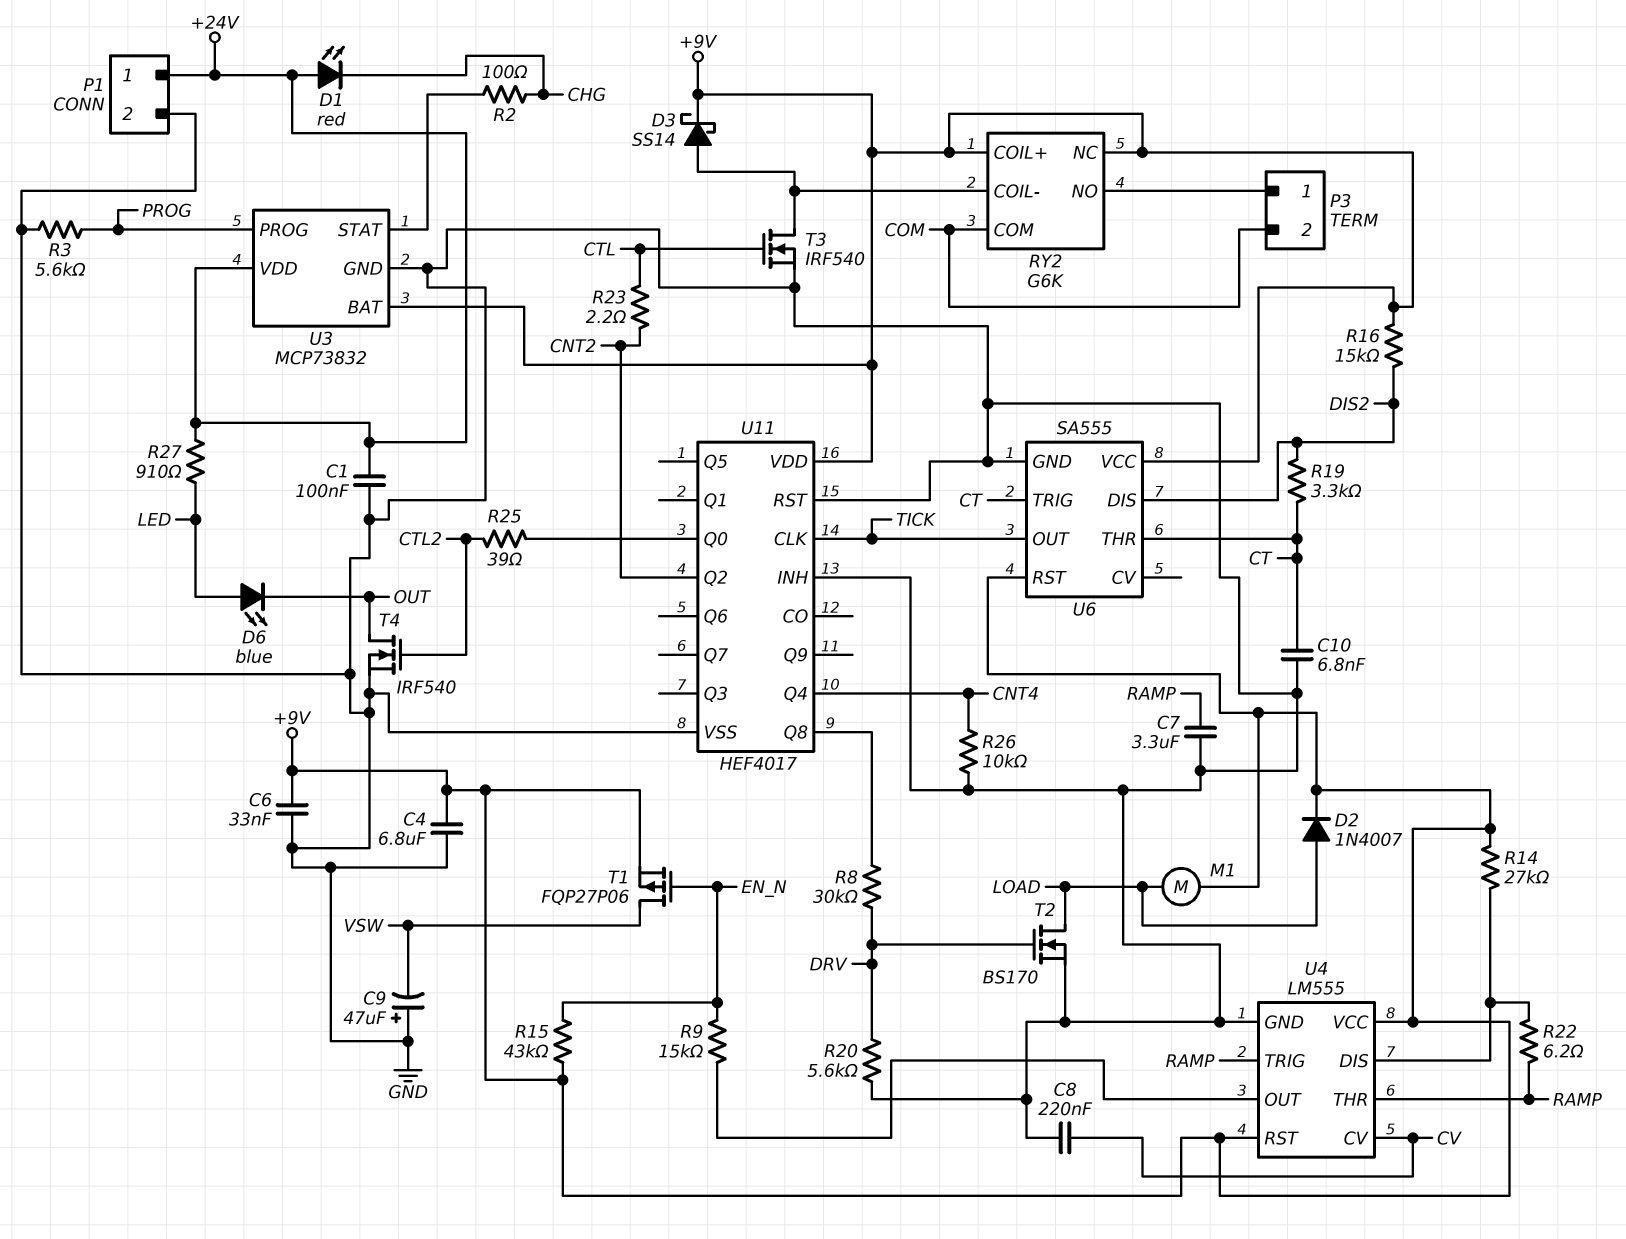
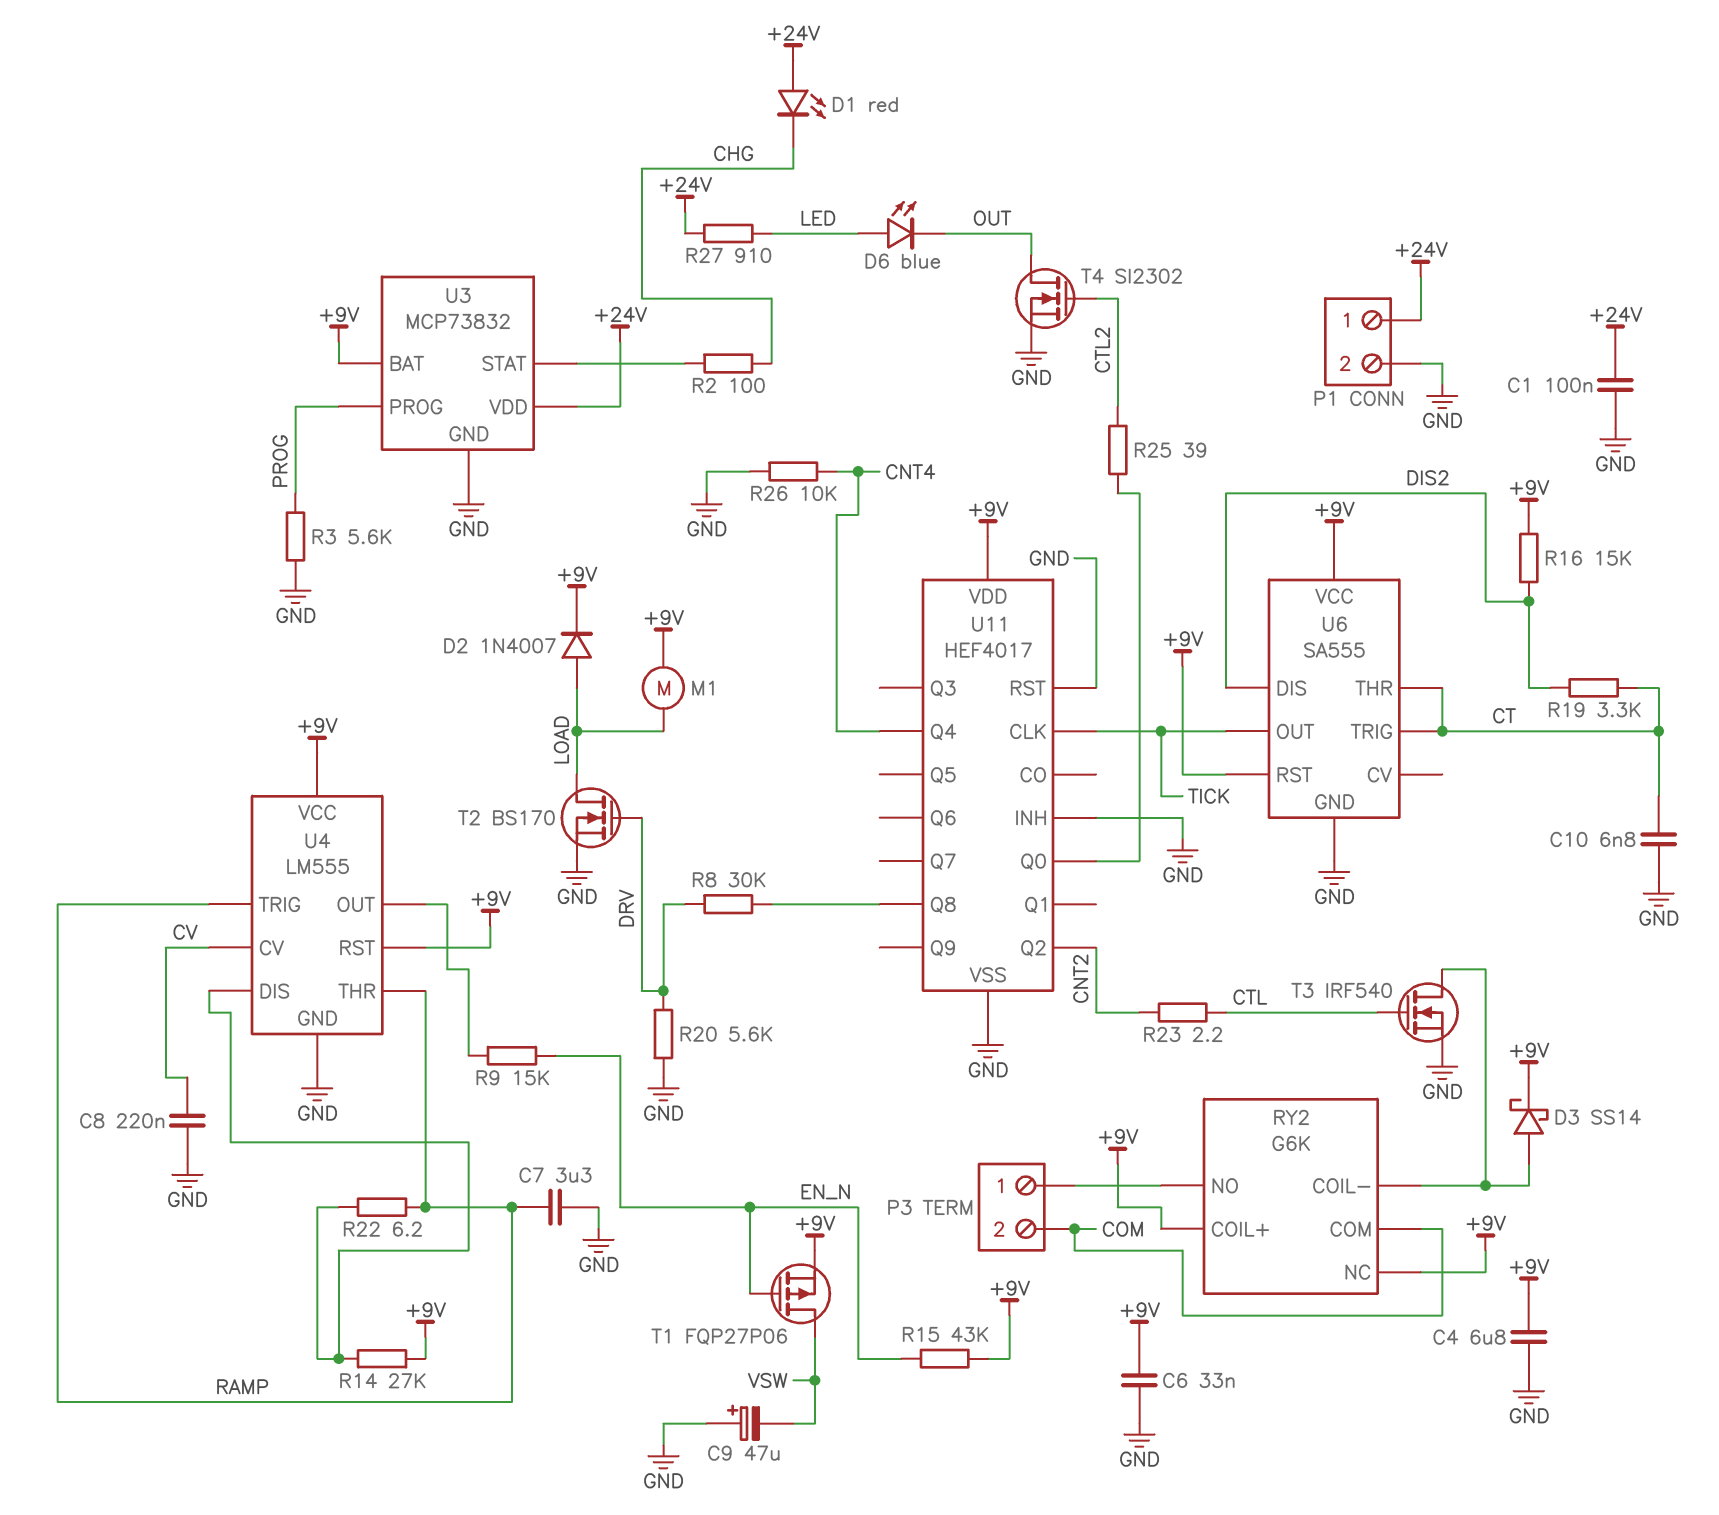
T4: NMOS IRF540 (G CTL2, D OUT, S GND) -> NMOS SI2302 (G CTL2, D OUT, S GND)

